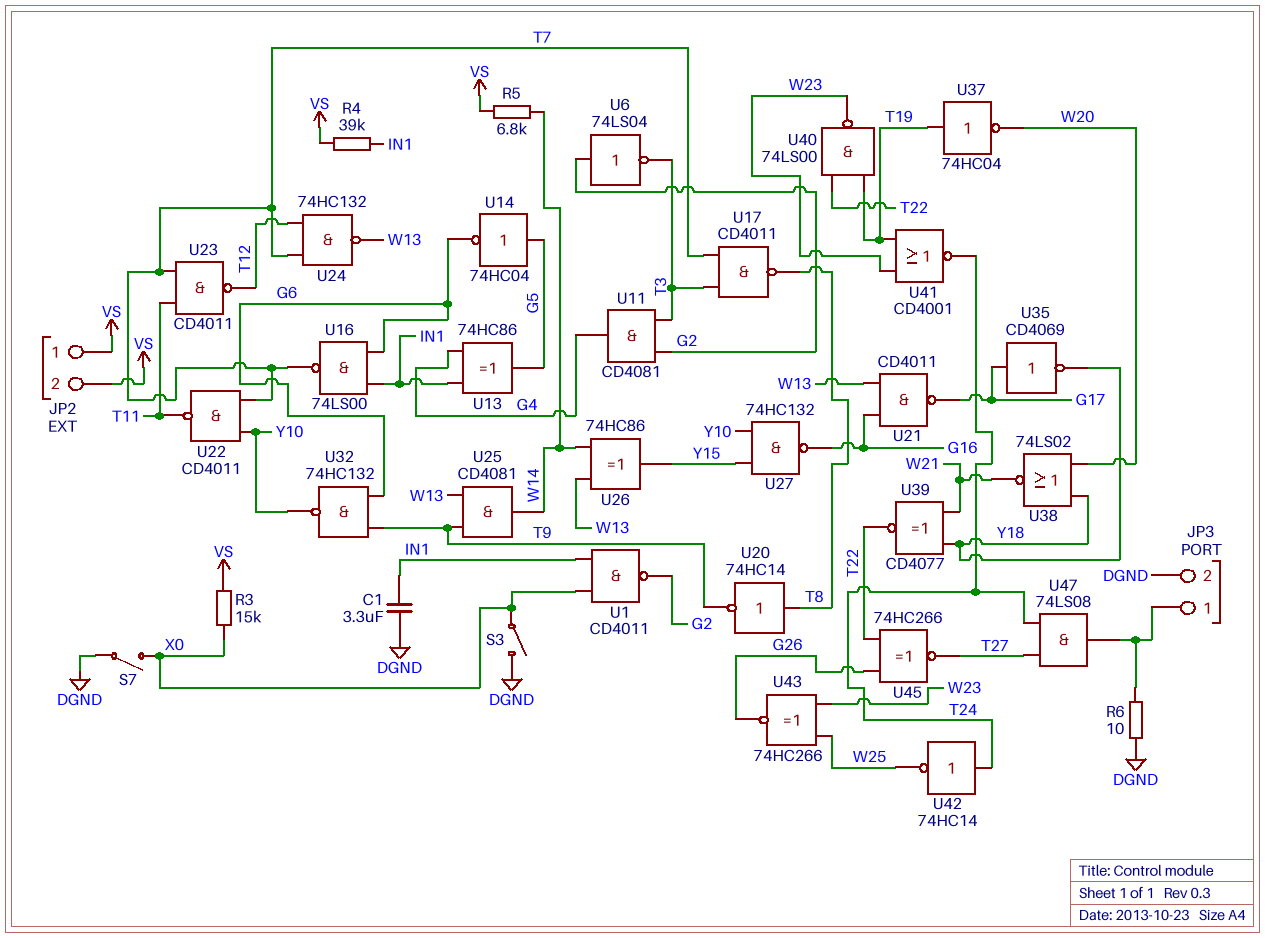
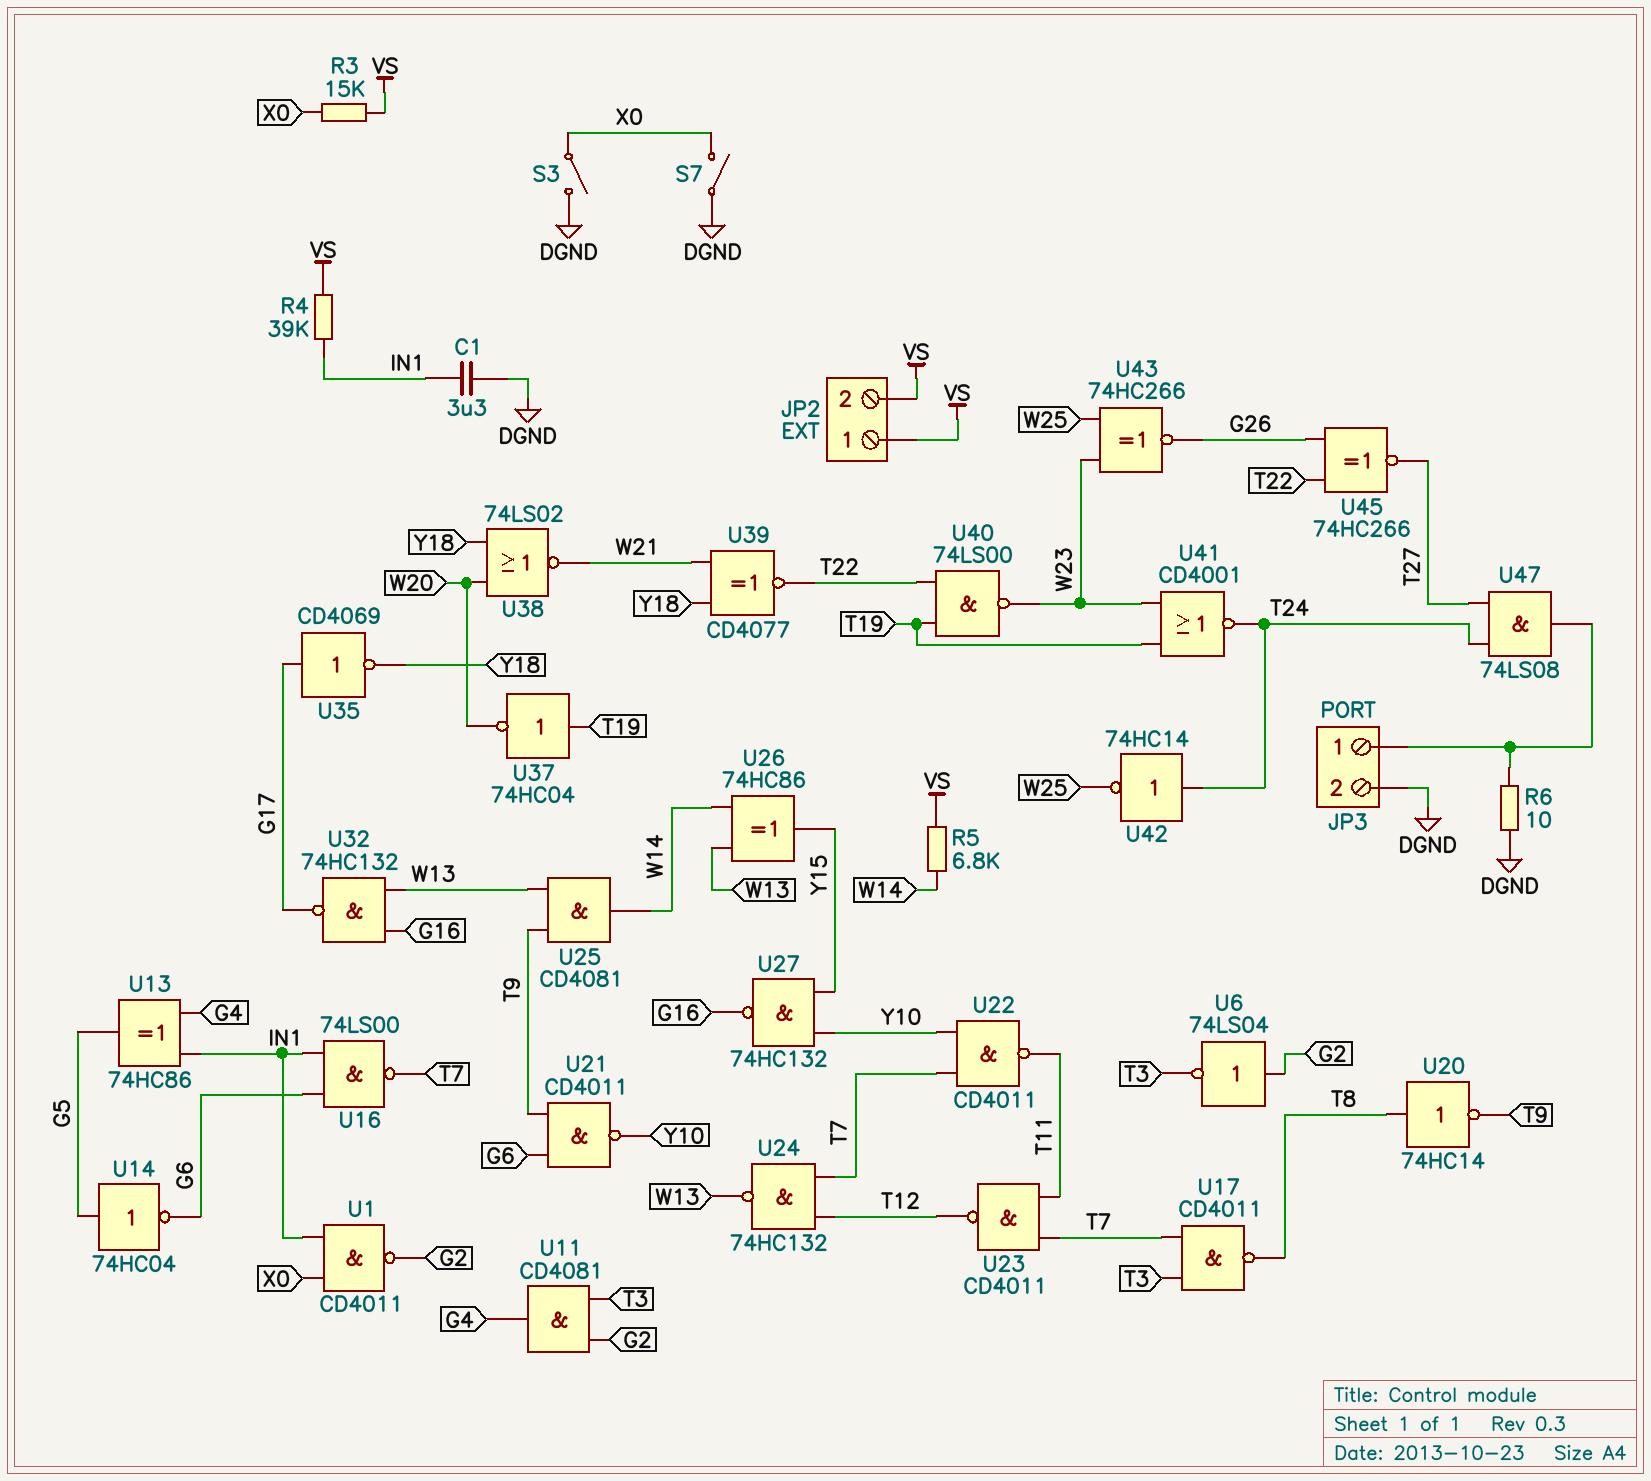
U21: NAND CD4011 (in G16, in W13, out G17) -> NAND CD4011 (in G6, in T9, out Y10)
U32: NAND 74HC132 (in G6, in T9, out Y10) -> NAND 74HC132 (in G16, in W13, out G17)

